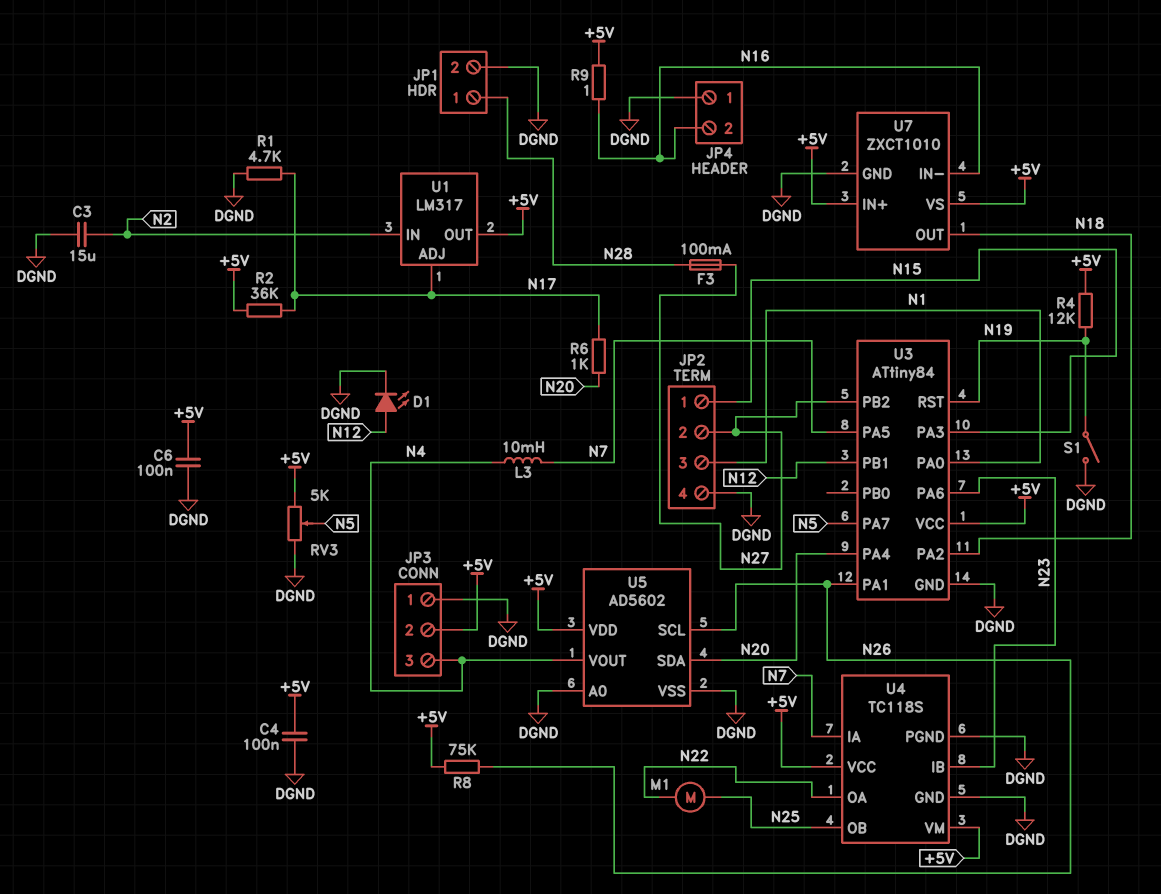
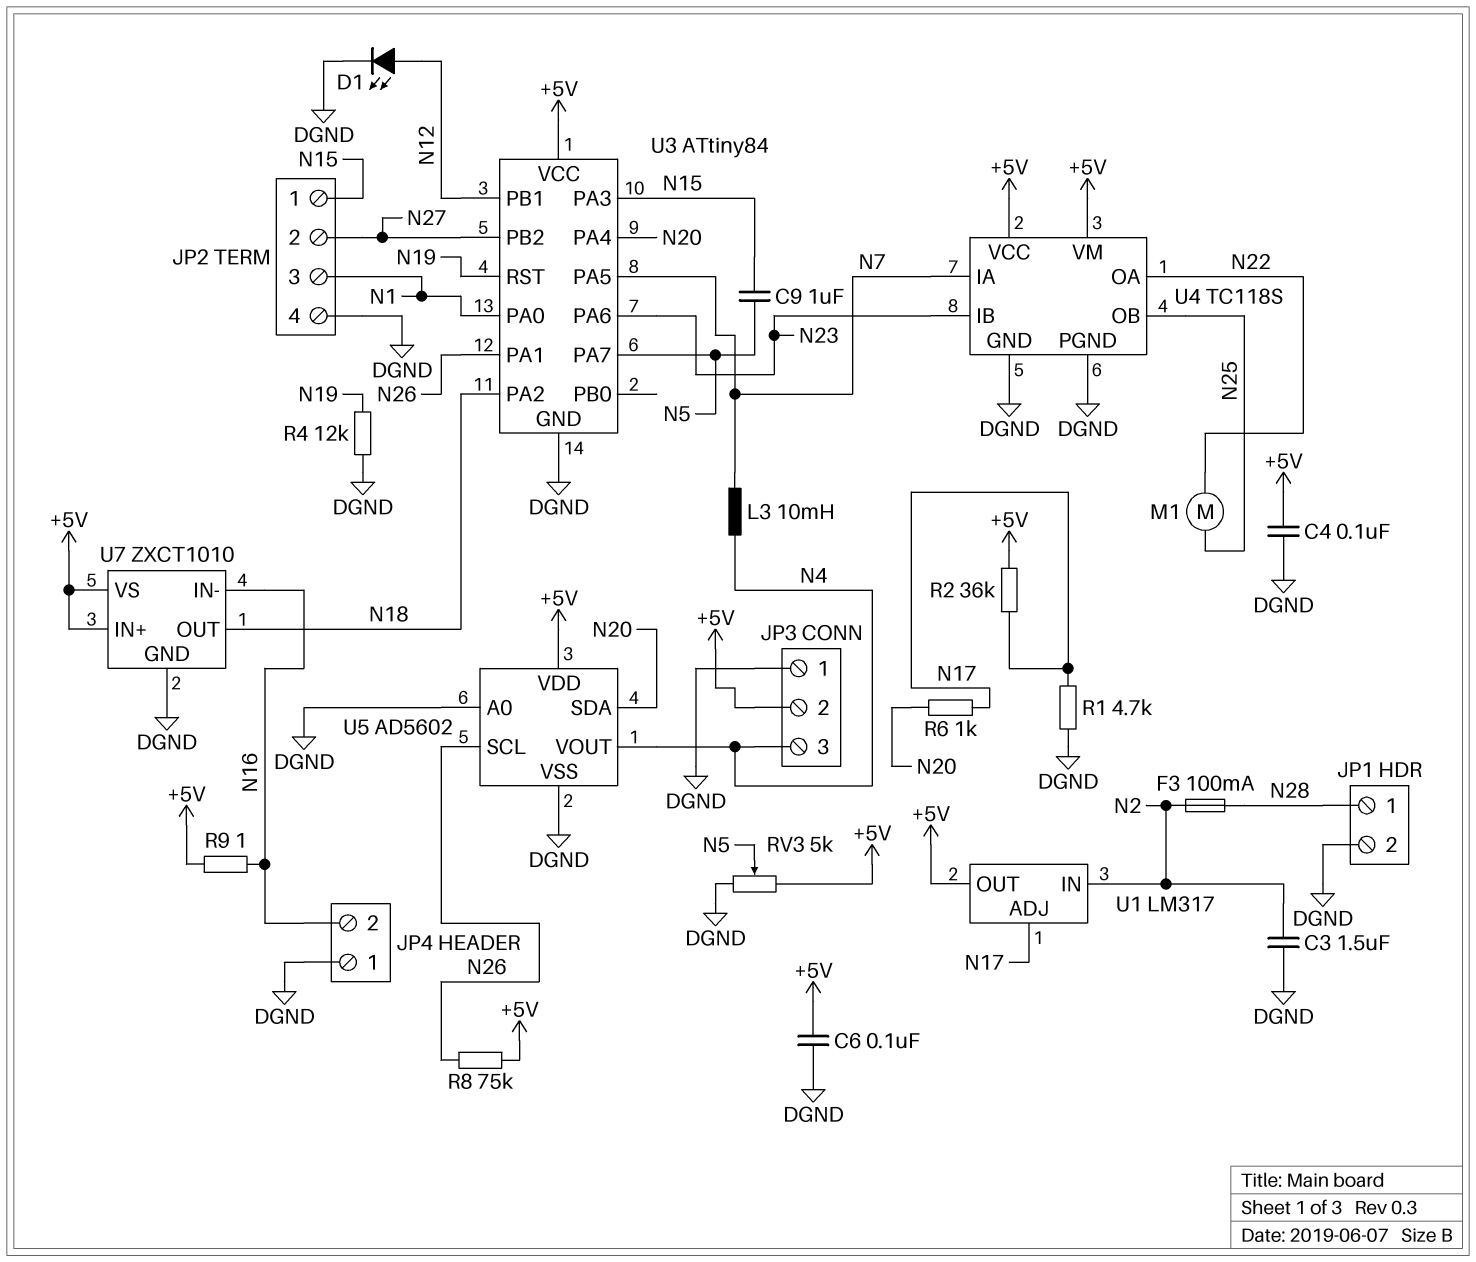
C3: 15uF (DGND, N2) -> 1.5uF (DGND, N2)
C9: none -> 1uF (N5, N15)
F3: 100mA (N27, N28) -> 100mA (N2, N28)
R4: 12k (+5V, N19) -> 12k (DGND, N19)
S1: switch (DGND, N19) -> none

